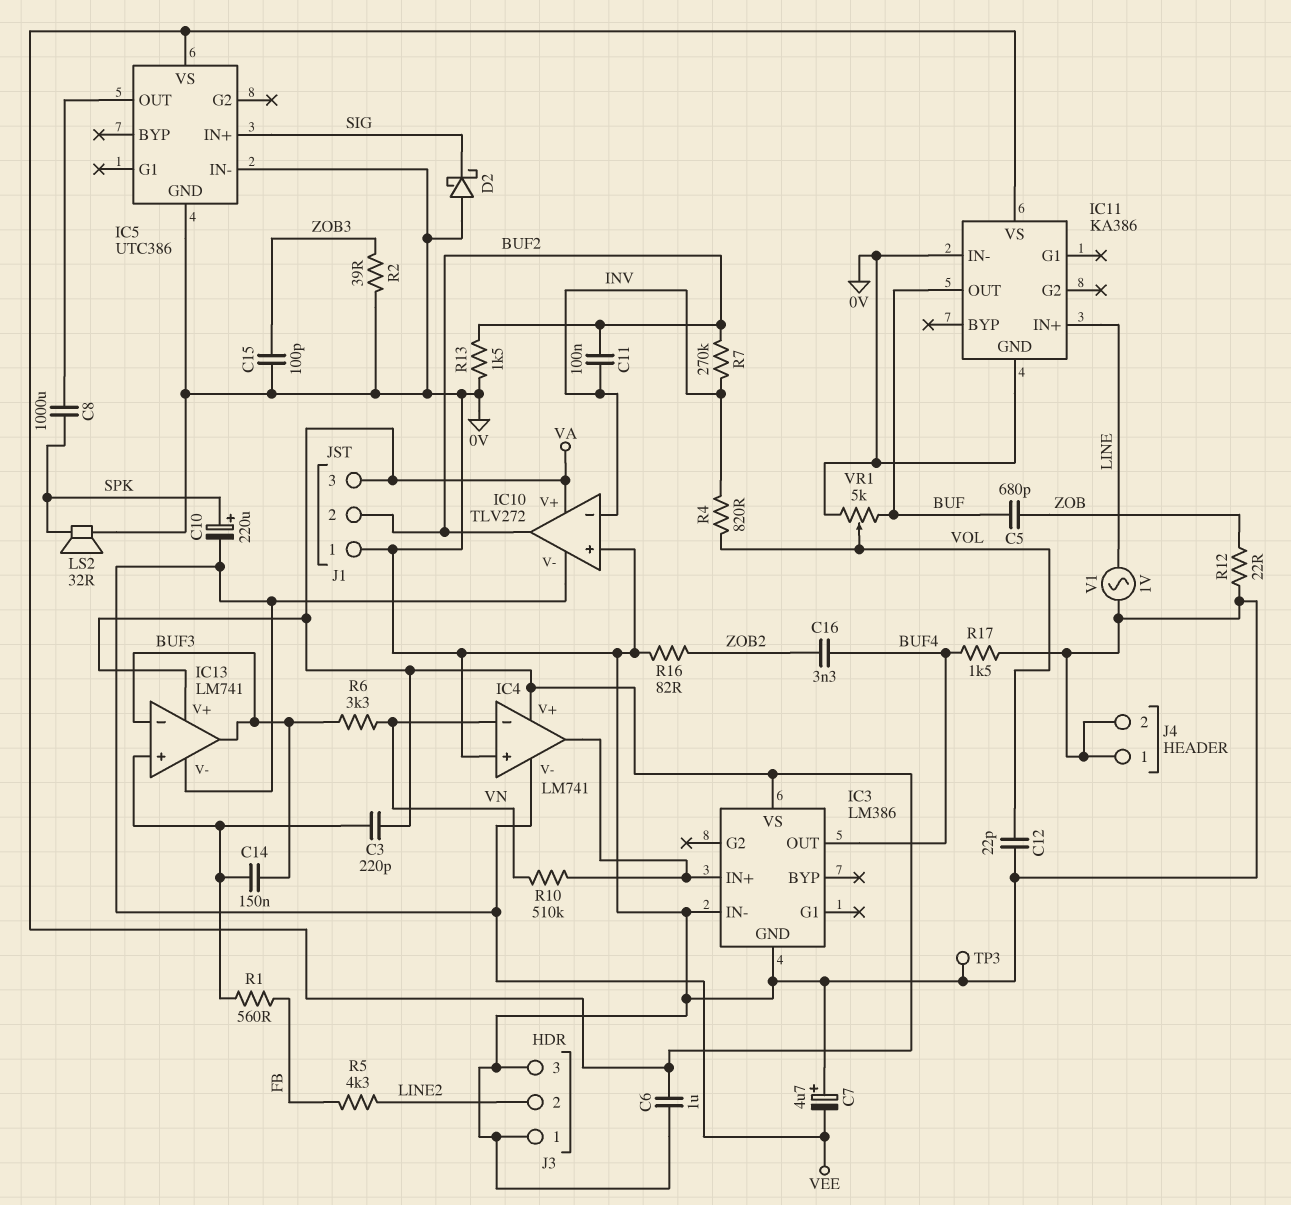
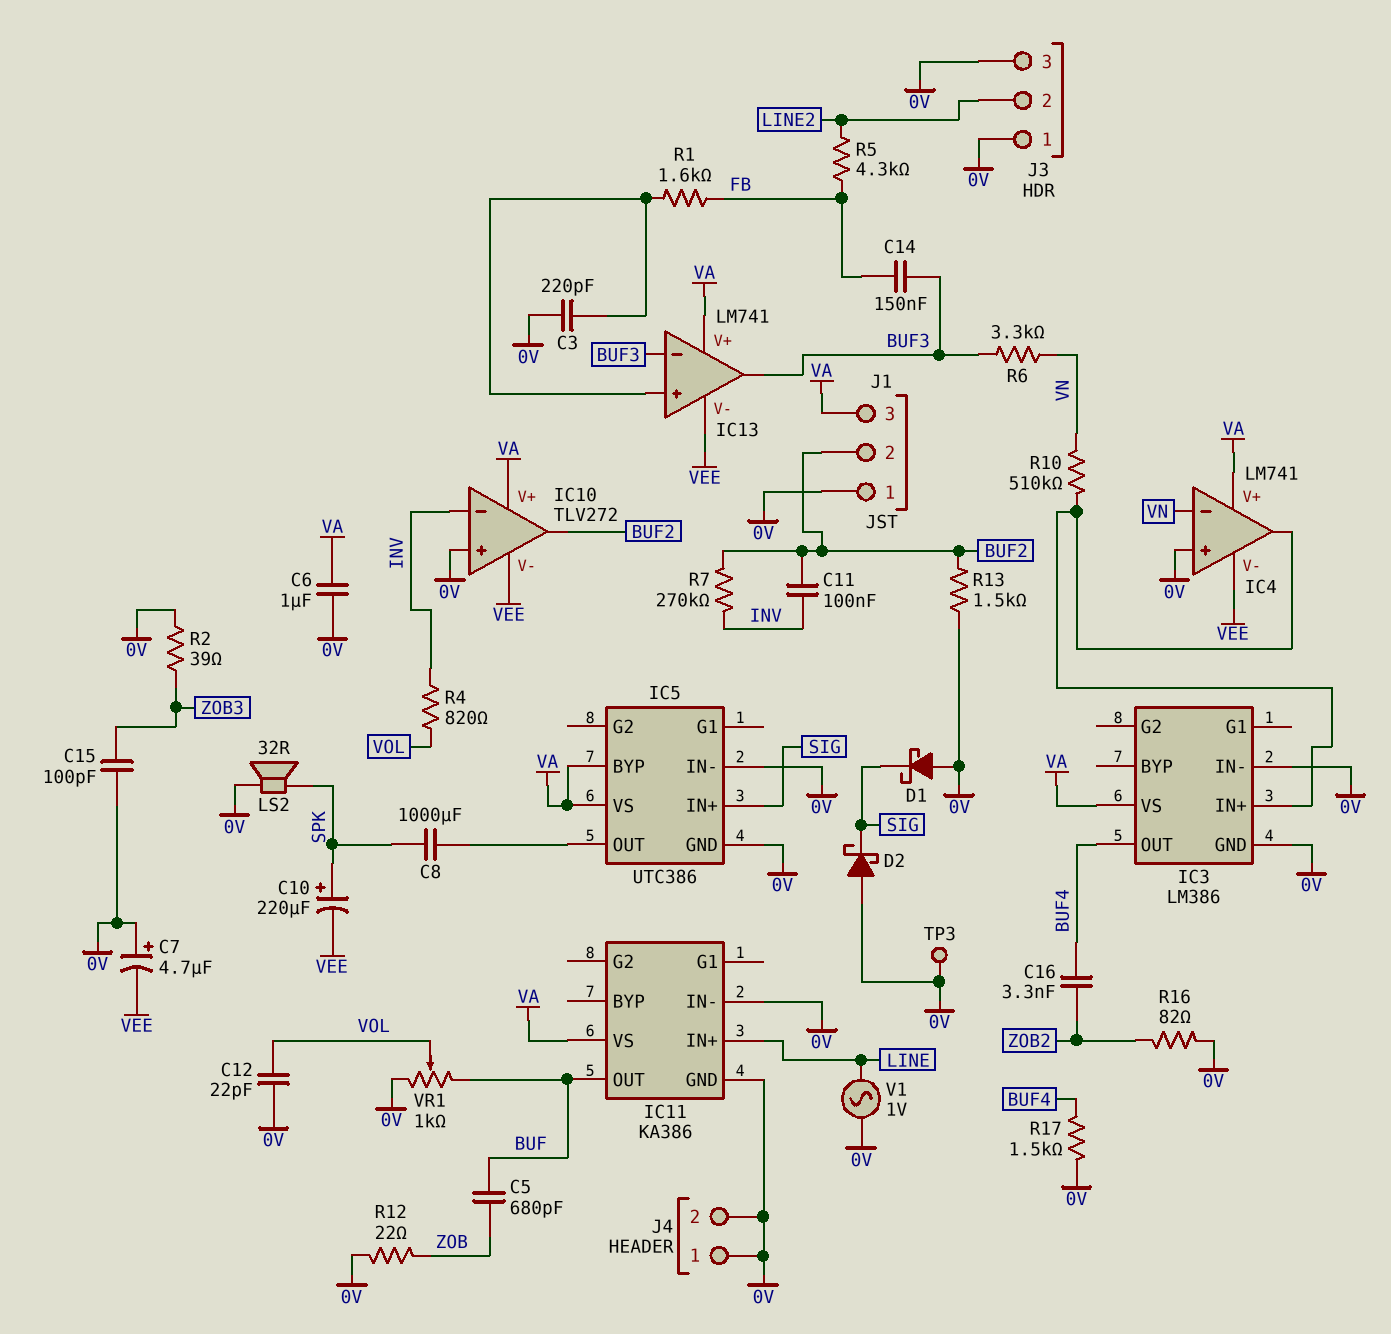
C3: 220pF (IC13/in+, VA) -> 220pF (0V, IC13/in+)
C14: 150nF (BUF3, IC13/in+) -> 150nF (BUF3, FB)
D1: none -> schottky (A 0V, K SIG)
IC5 pin BYP: none -> VA
R1: 560 (FB, IC13/in+) -> 1.6k (FB, IC13/in+)
VR1: 5k (0V, BUF, wiper VOL) -> 1k (0V, BUF, wiper VOL)

